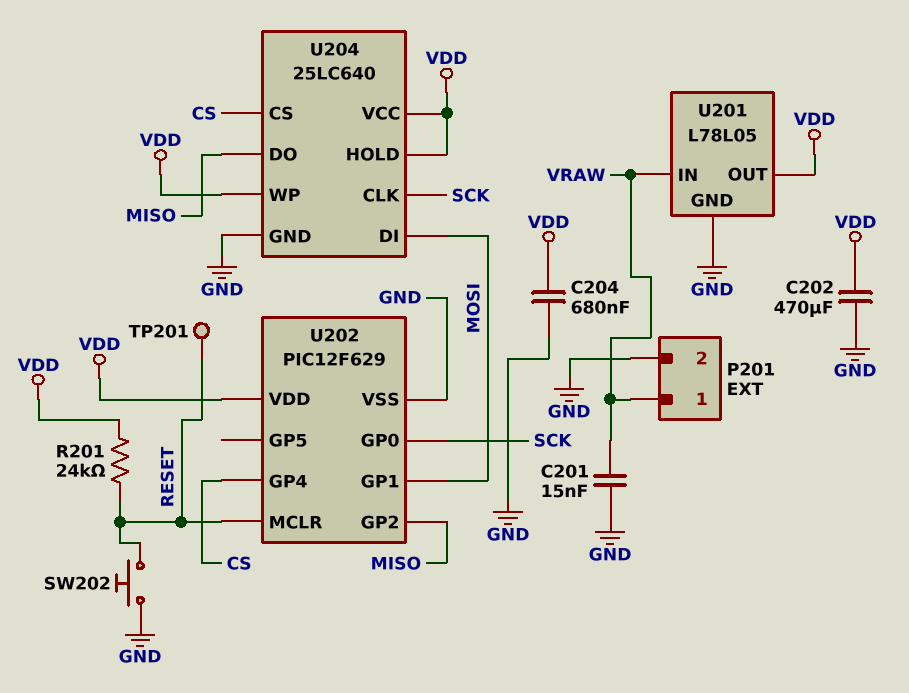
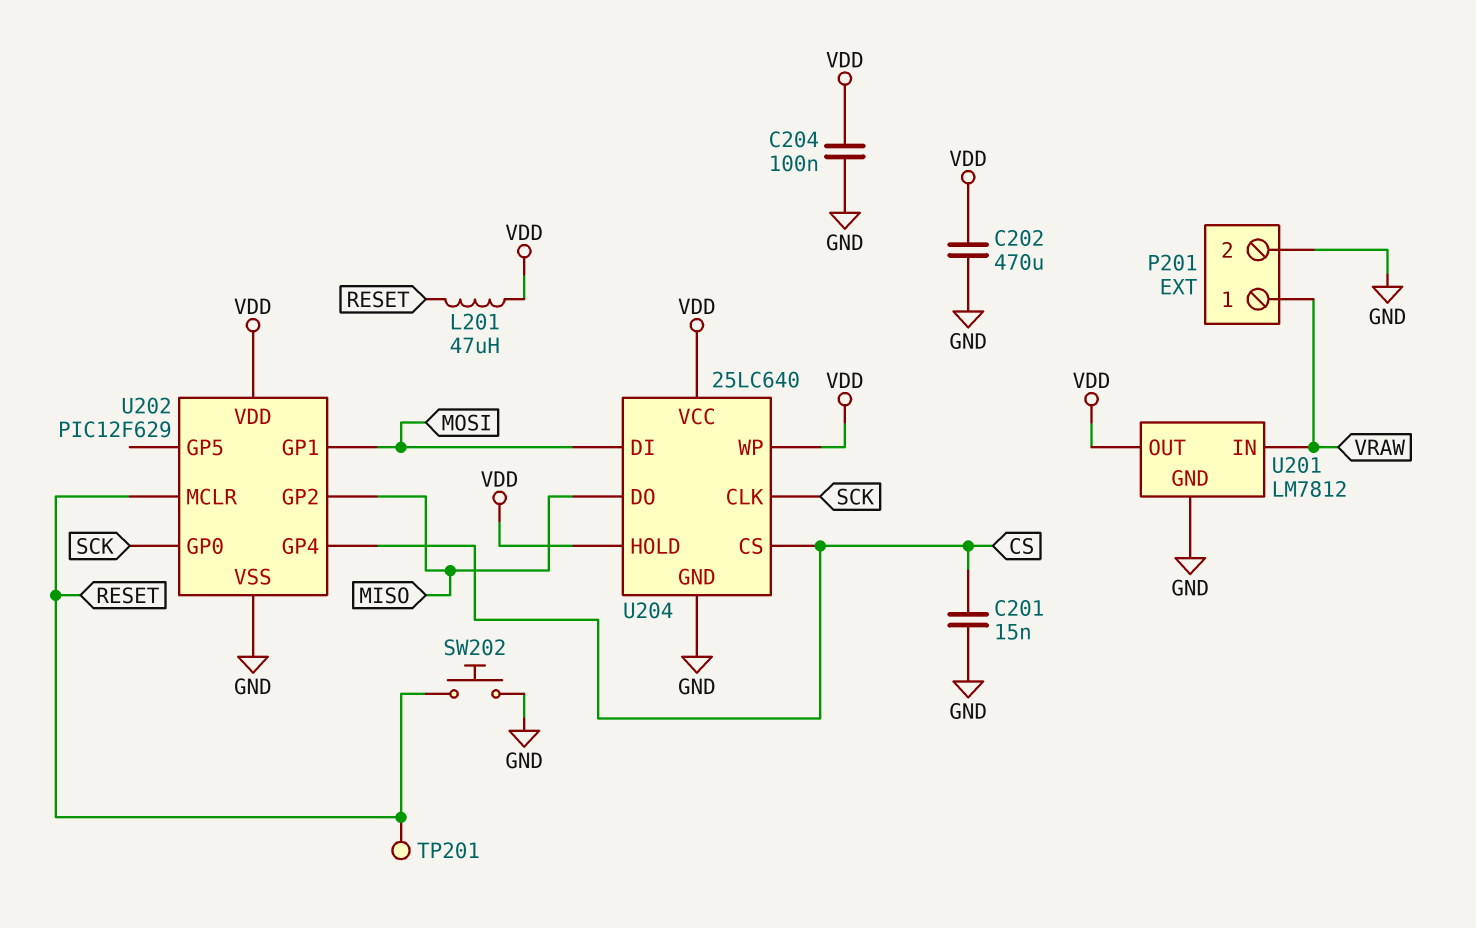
C201: 15nF (GND, VRAW) -> 15nF (CS, GND)
C204: 680nF (GND, VDD) -> 100nF (GND, VDD)
L201: none -> 47uH (RESET, VDD)
R201: 24k (RESET, VDD) -> none
U201: L78L05 -> LM7812

